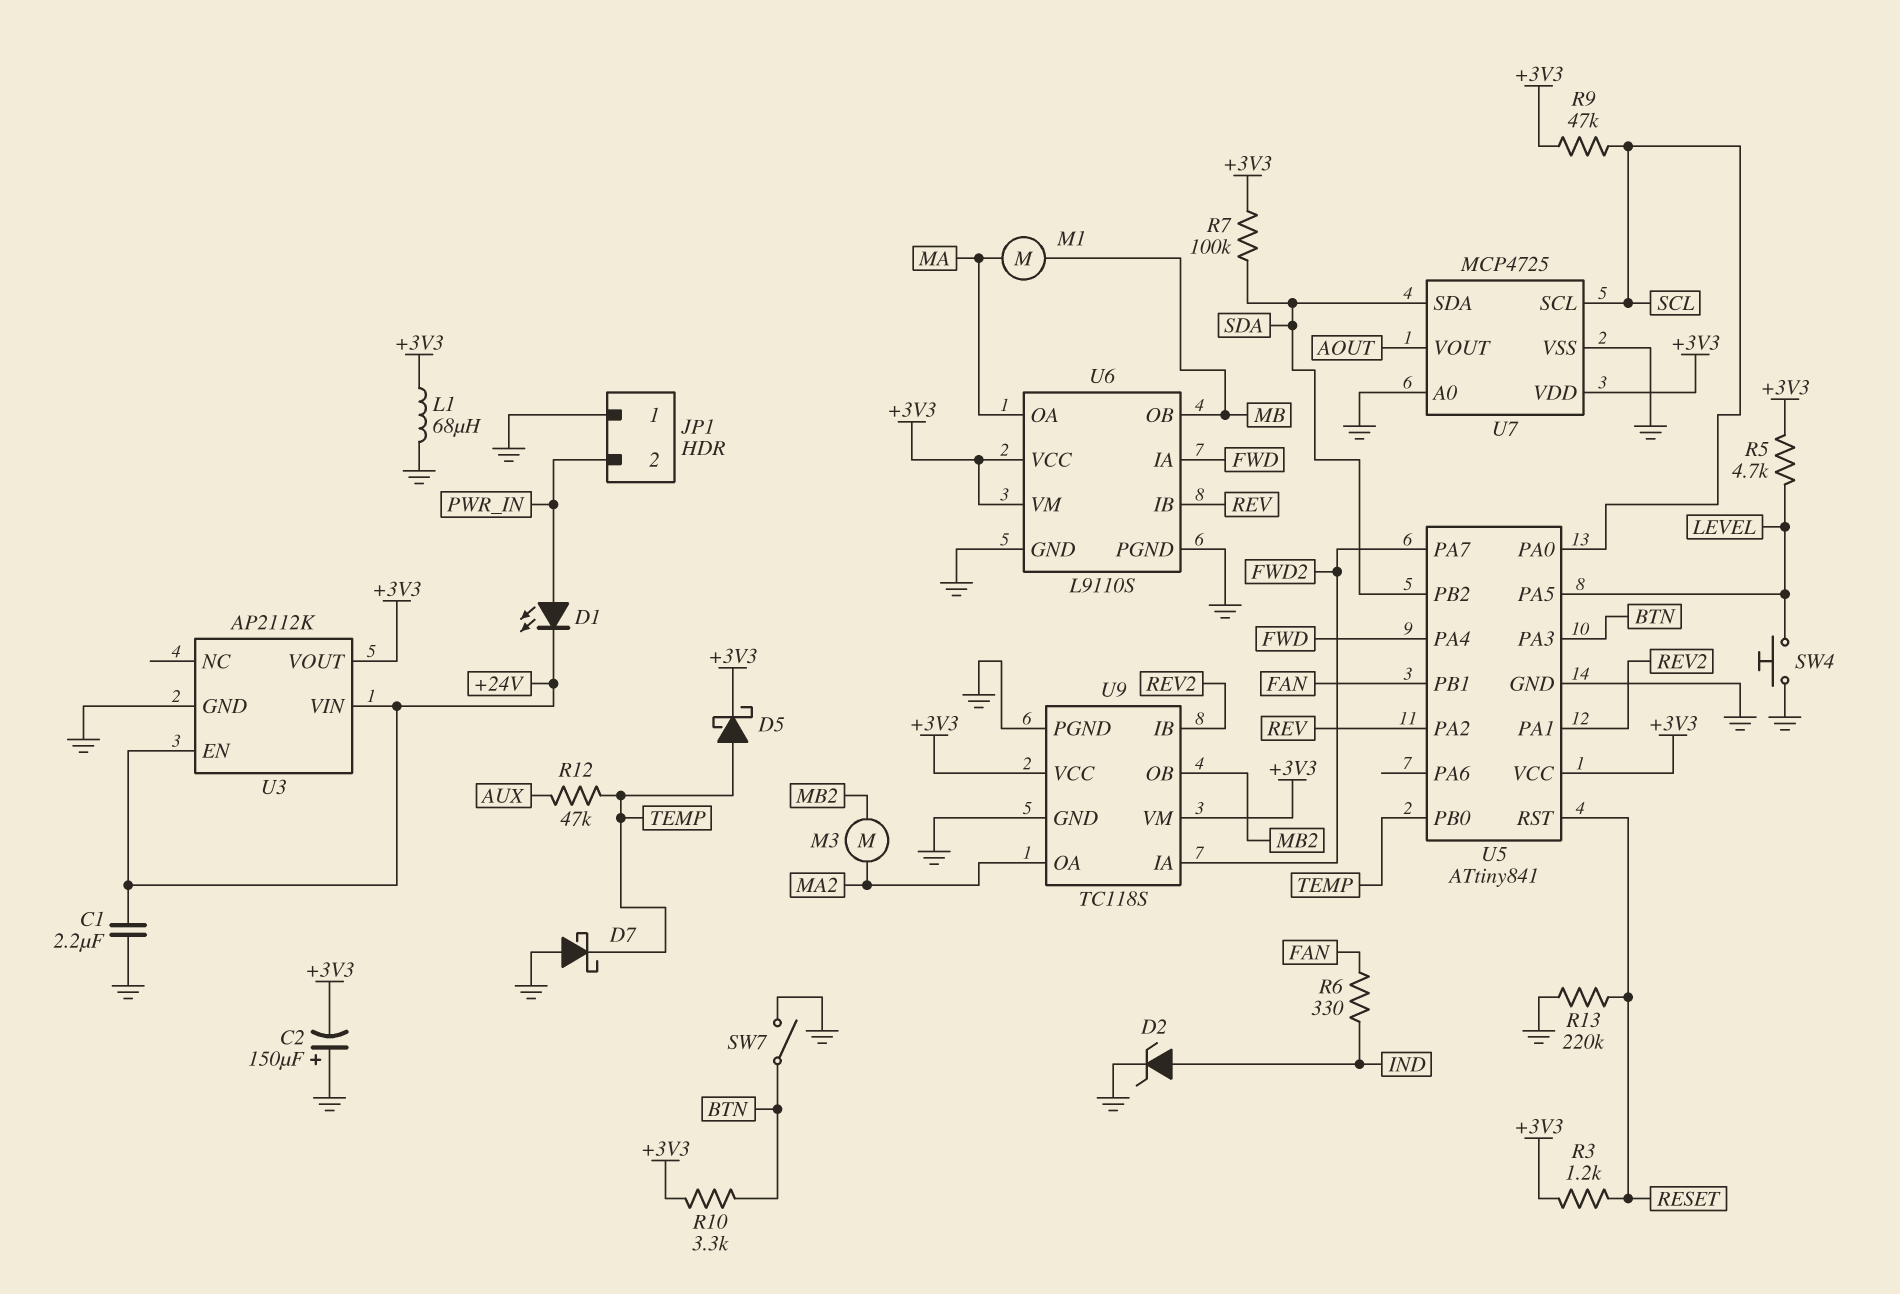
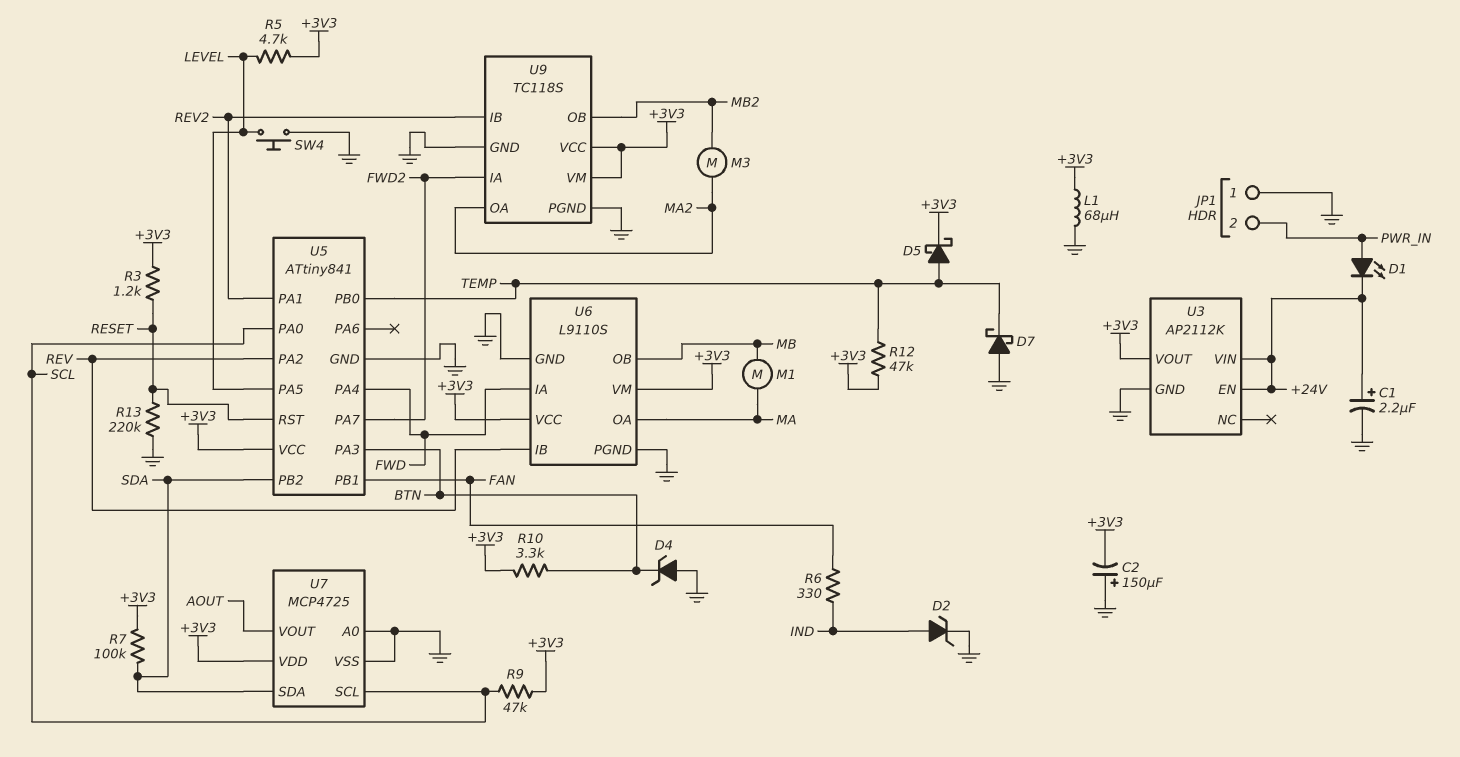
C1: 2.2uF (+24V, GND) -> 2.2uF (plus +24V, minus GND)
D4: none -> zener (A GND, K BTN)
R12: 47k (AUX, TEMP) -> 47k (+3V3, TEMP)
SW7: switch (BTN, GND) -> none

